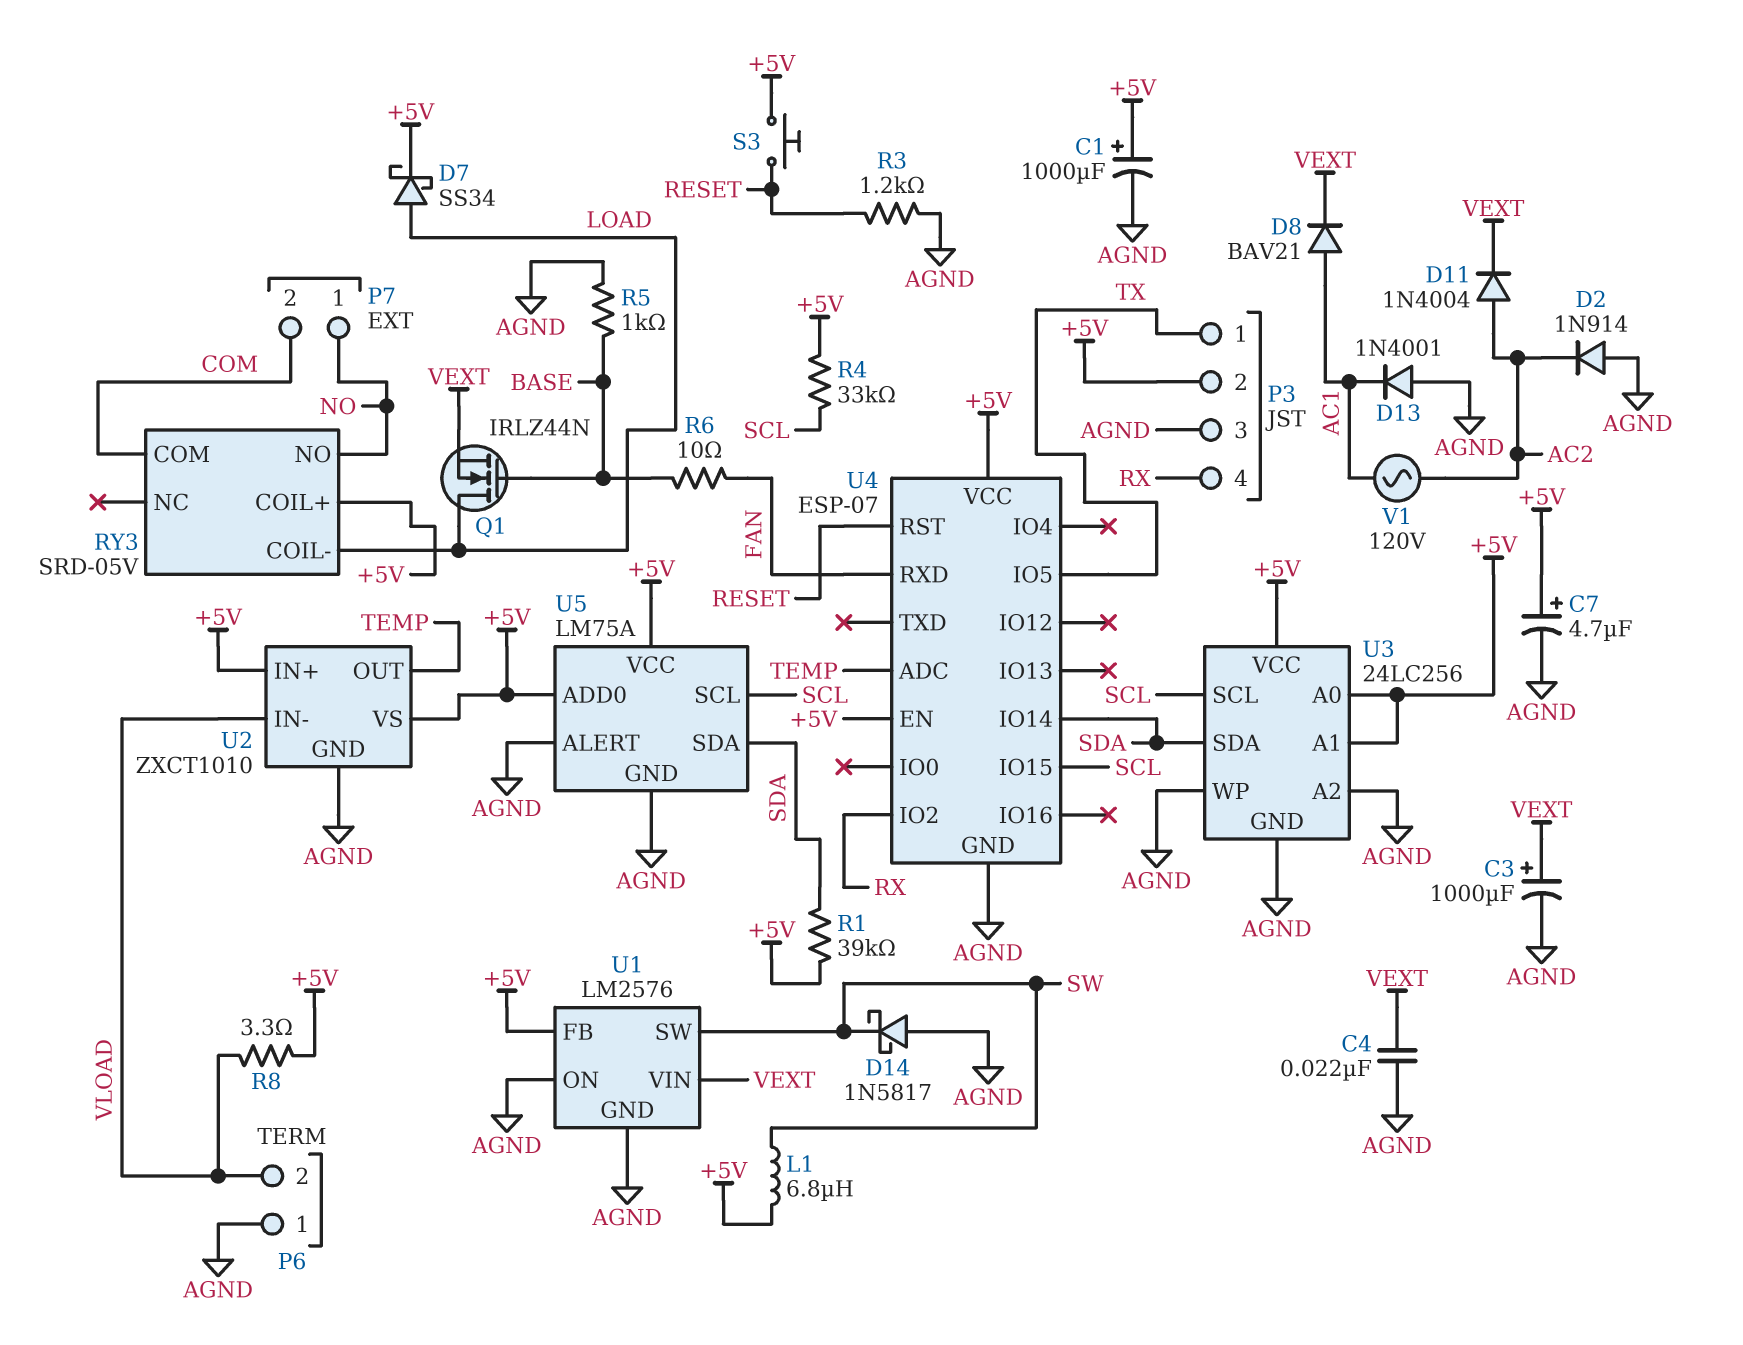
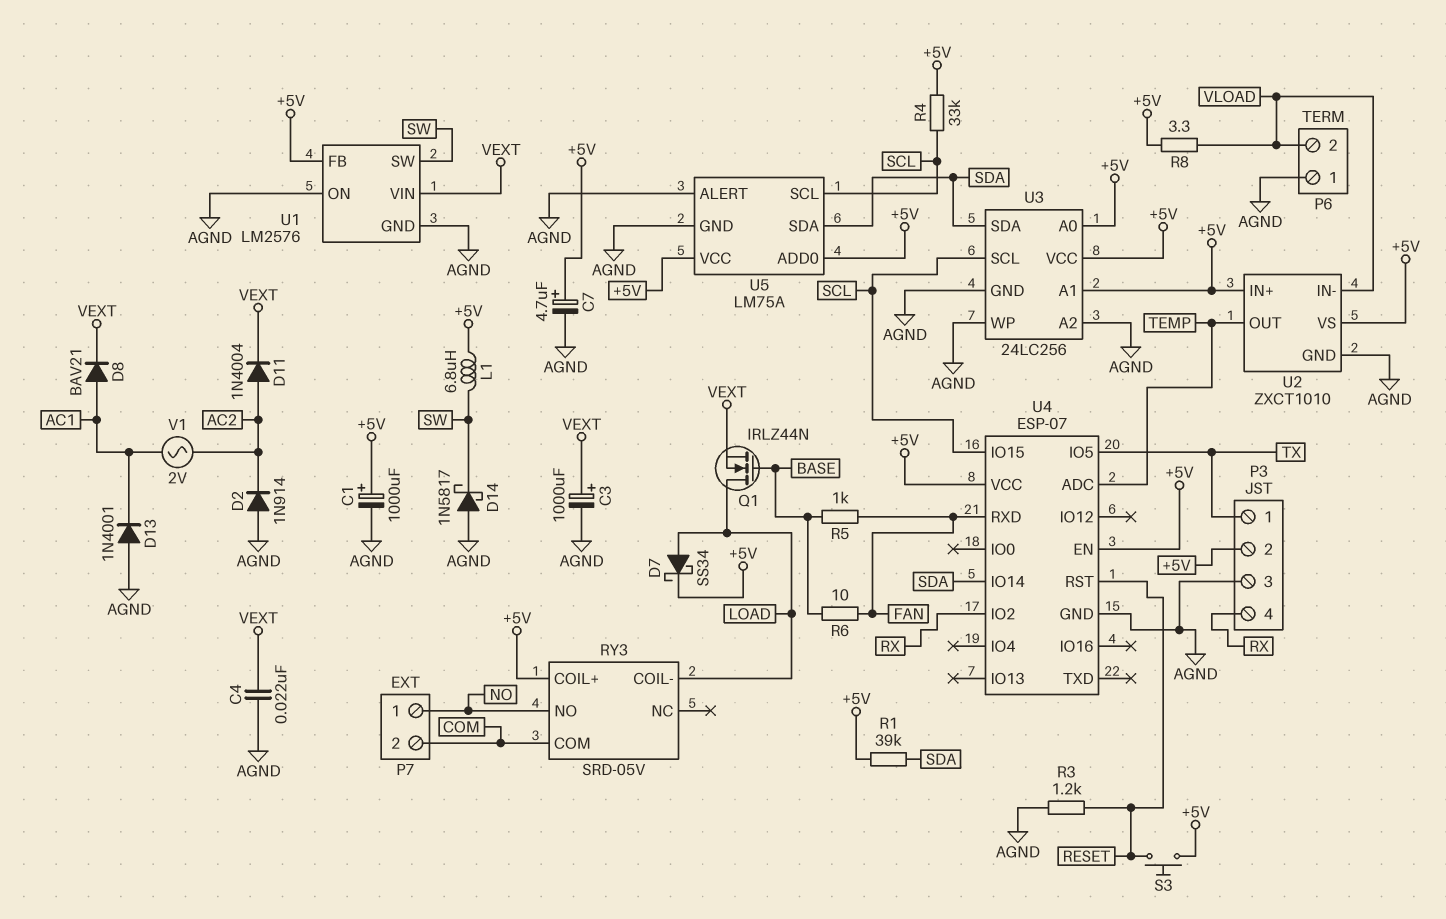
R5: 1k (AGND, BASE) -> 1k (BASE, FAN)
V1: AC 120V (AC1, AC2) -> AC 2V (AC1, AC2)

